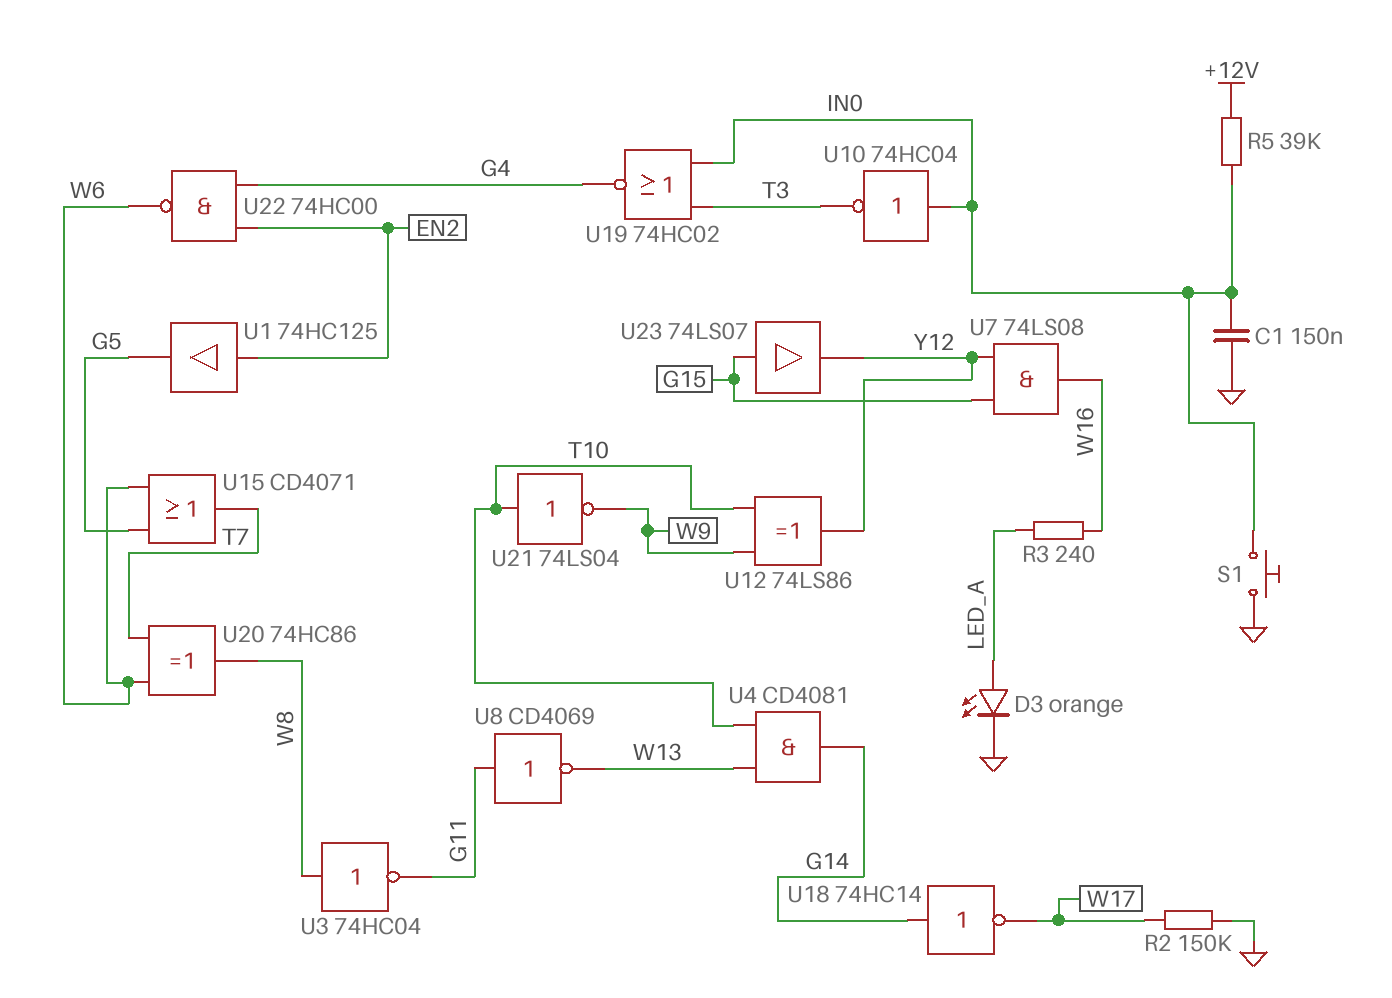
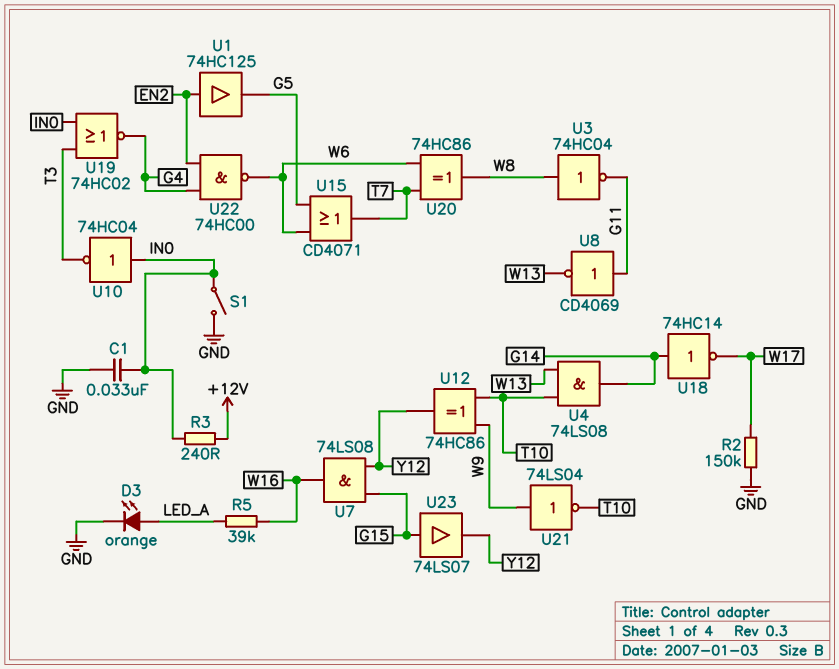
C1: 150nF (GND, IN0) -> 33nF (GND, IN0)
R3: 240 (LED_A, W16) -> 240 (+12V, IN0)
R5: 39k (+12V, IN0) -> 39k (LED_A, W16)
S1: button (GND, IN0) -> switch (GND, IN0)
U4: AND CD4081 (in T10, in W13, out G14) -> AND 74LS08 (in T10, in W13, out G14)
U12: XOR 74LS86 (in T10, in W9, out Y12) -> XOR 74HC86 (in T10, in W9, out Y12)
U21: NOT 74LS04 (in T10, out W9) -> NOT 74LS04 (in W9, out T10)

